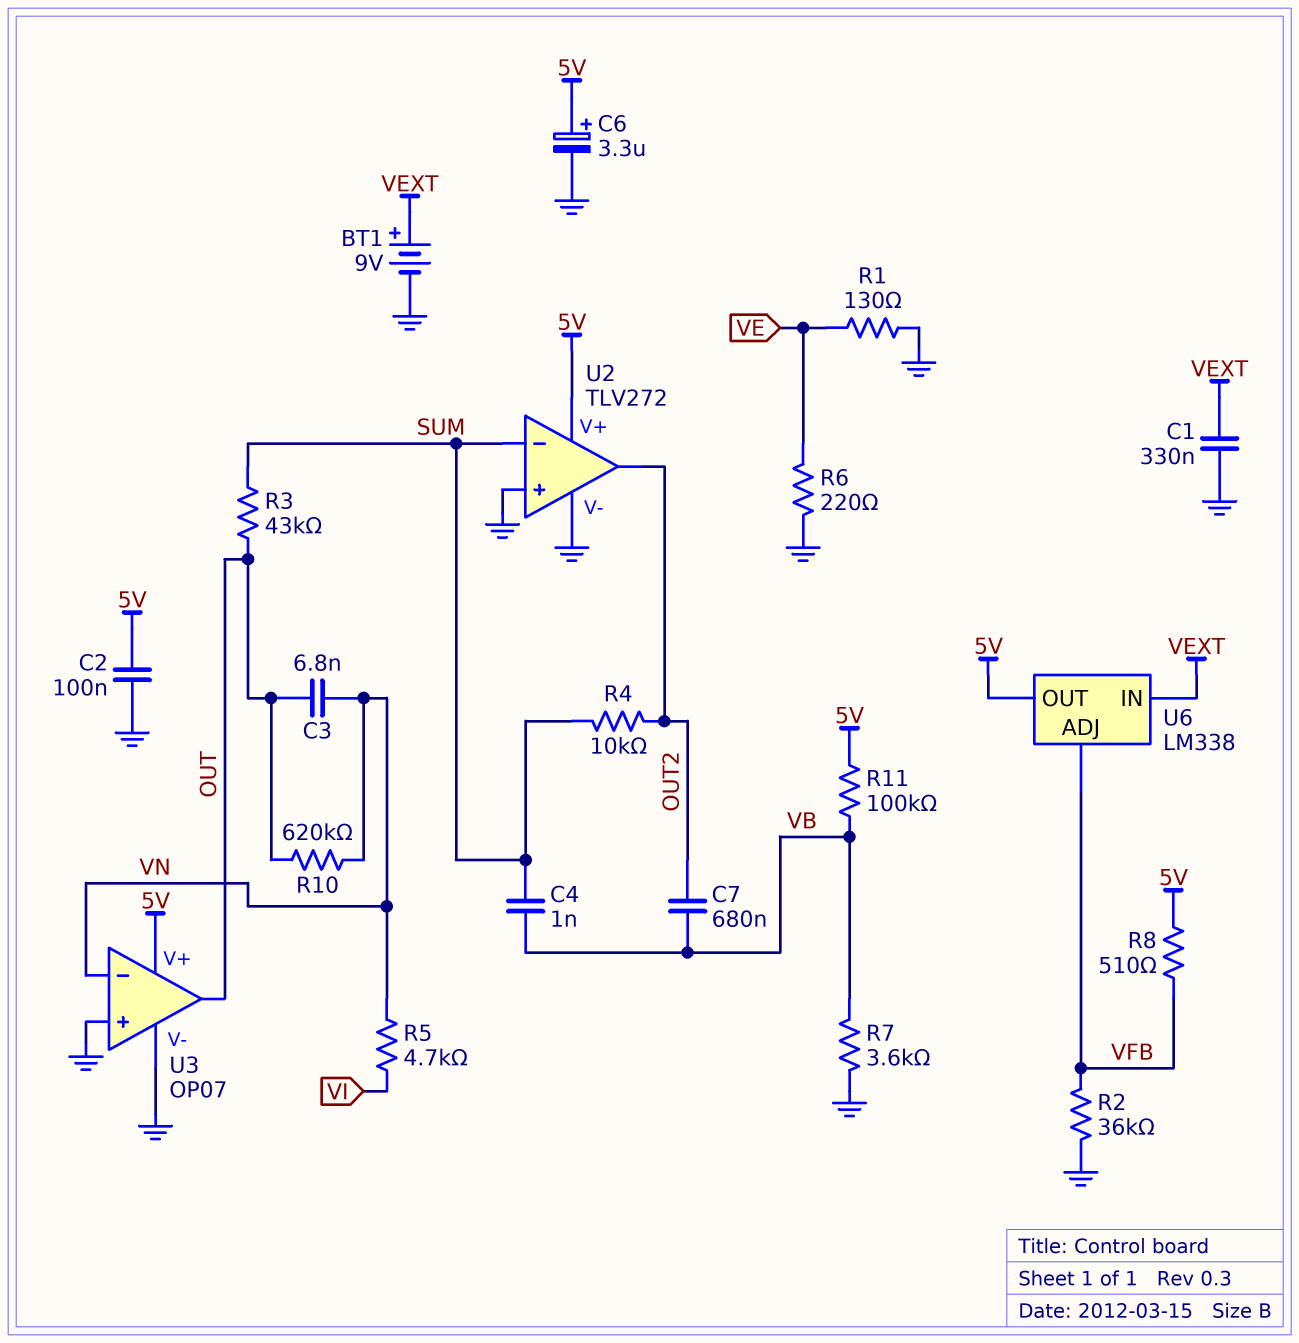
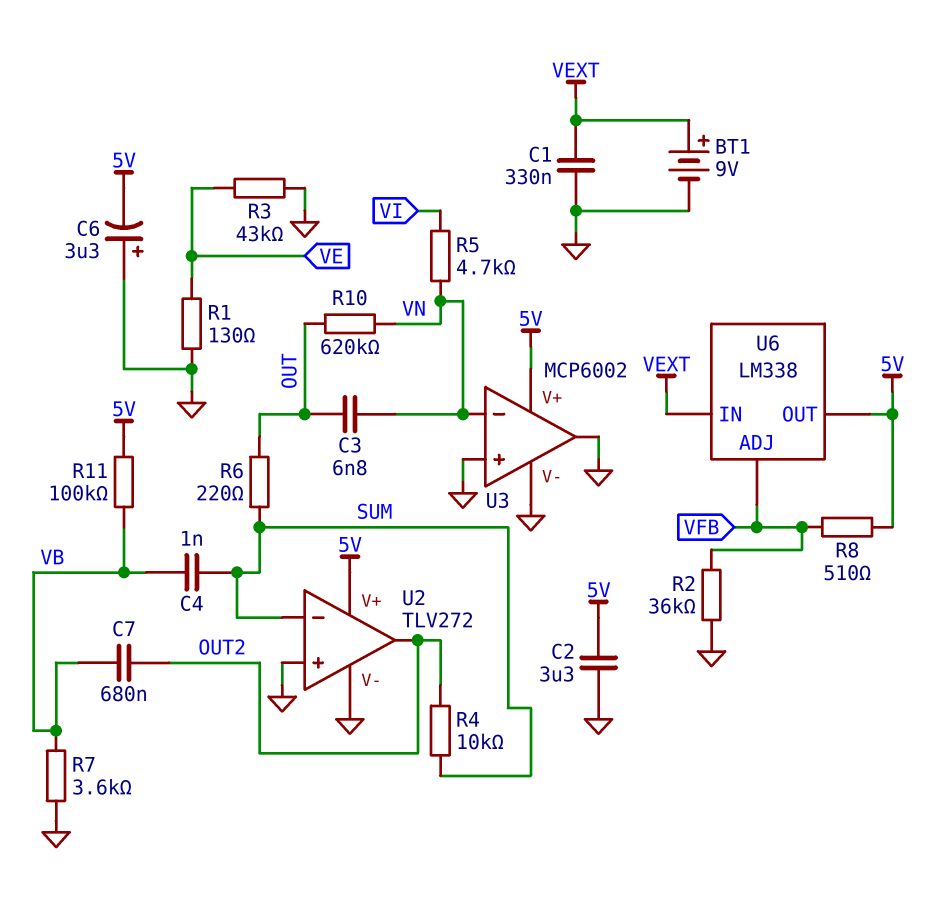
C2: 100nF (5V, GND) -> 3.3uF (5V, GND)
C6: 3.3uF (plus 5V, minus GND) -> 3.3uF (plus GND, minus 5V)
R3: 43k (OUT, SUM) -> 43k (GND, VE)
R6: 220 (GND, VE) -> 220 (OUT, SUM)
U3: OP07 -> MCP6002
U3 pin out: OUT -> GND

